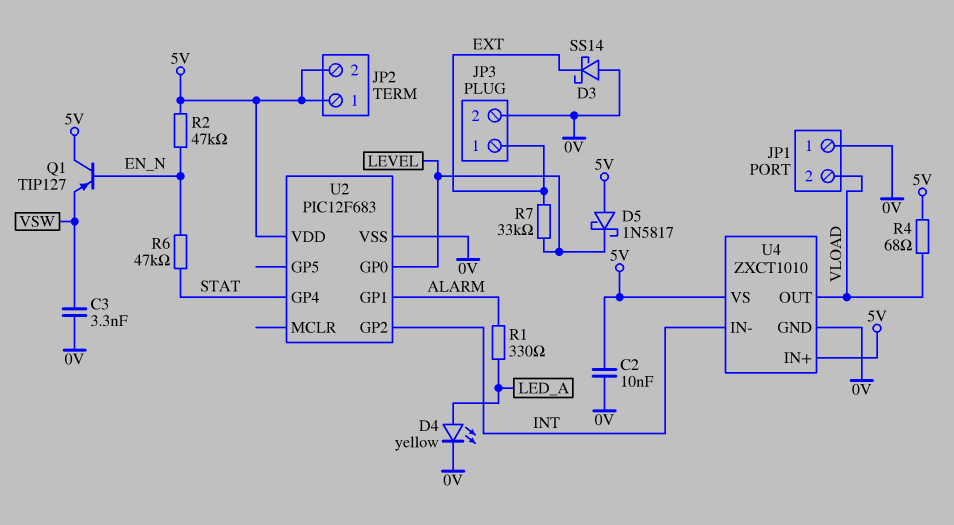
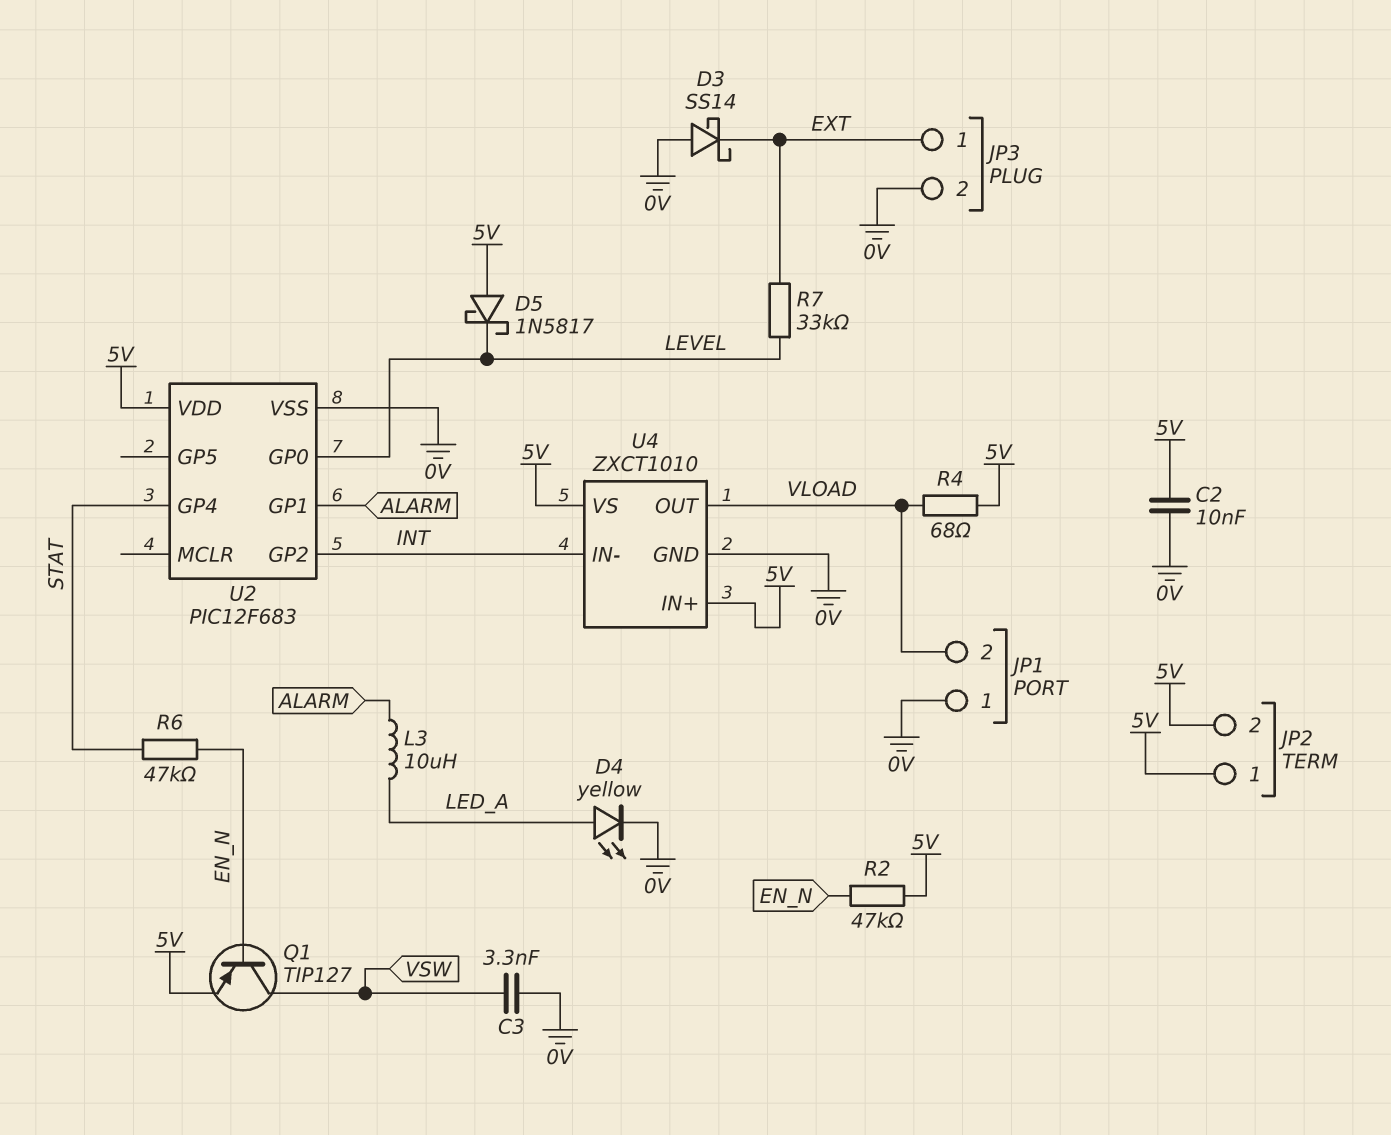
L3: none -> 10uH (ALARM, LED_A)
Q1: PNP TIP127 (B EN_N, C 5V, E VSW) -> PNP TIP127 (B EN_N, C VSW, E 5V)
R1: 330 (ALARM, LED_A) -> none

